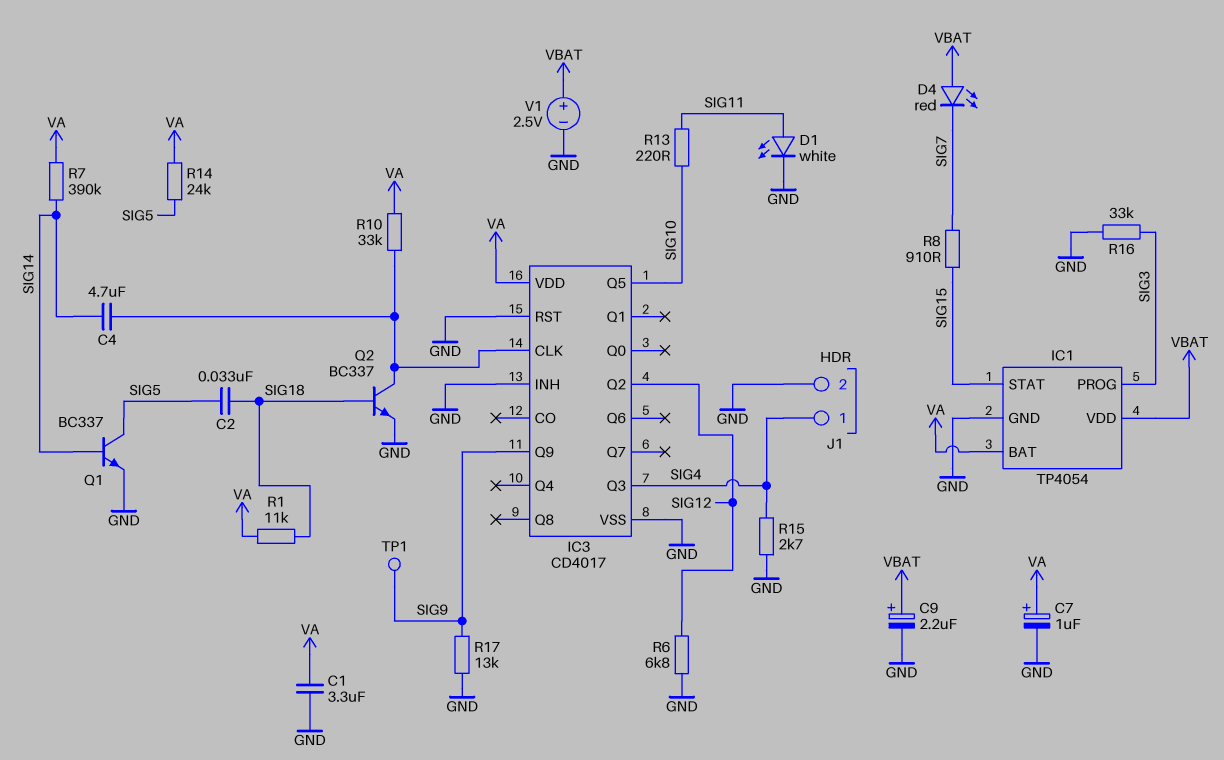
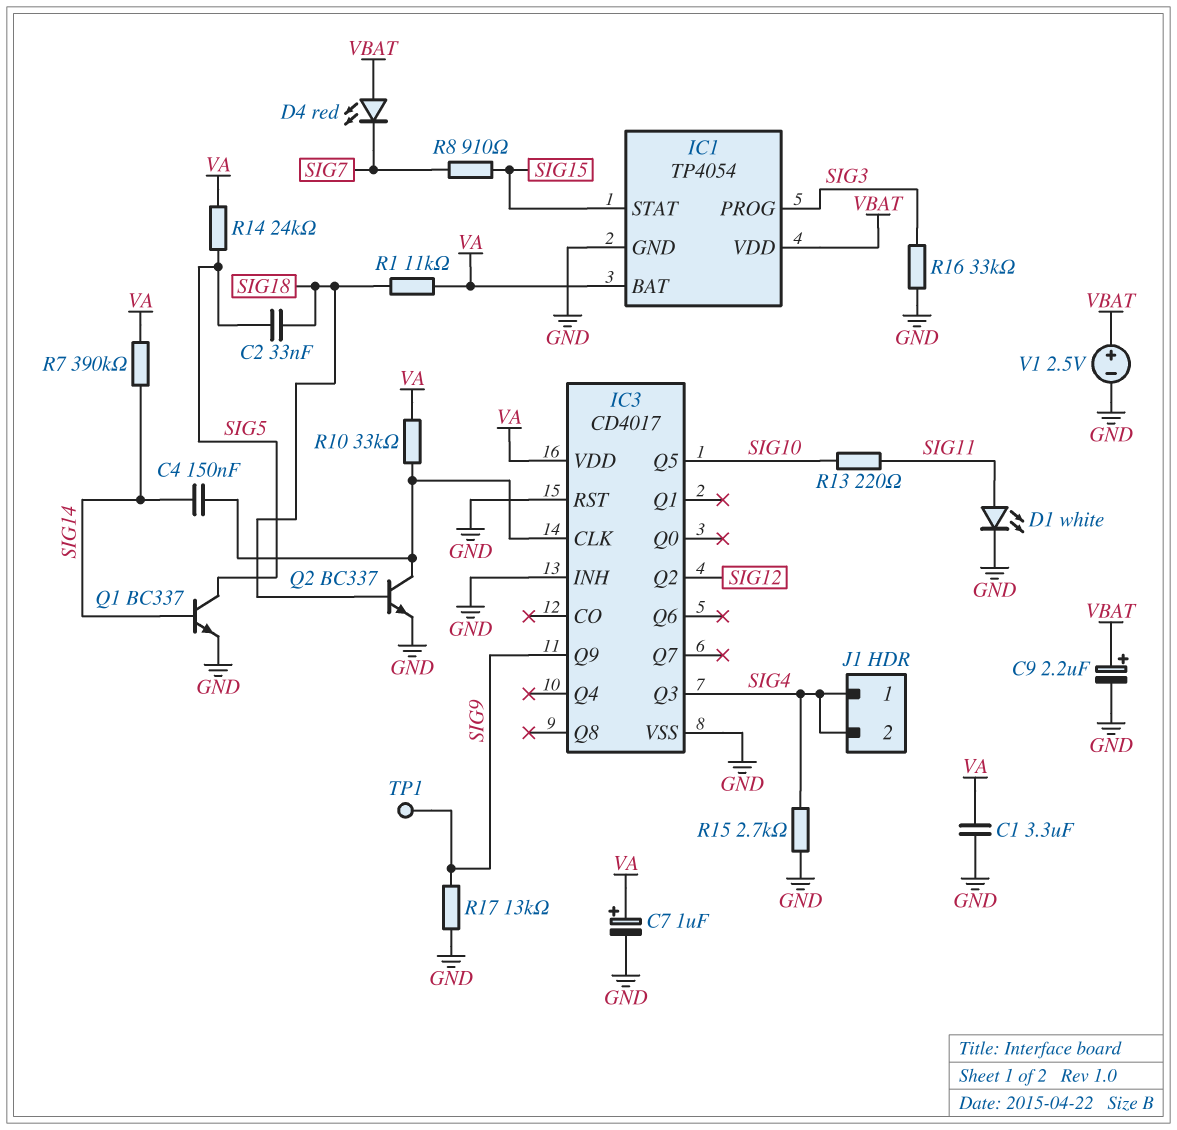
C4: 4.7uF (IC3/CLK, SIG14) -> 150nF (IC3/CLK, SIG14)
J1 pin 2: GND -> SIG4
R6: 6.8k (GND, SIG12) -> none

